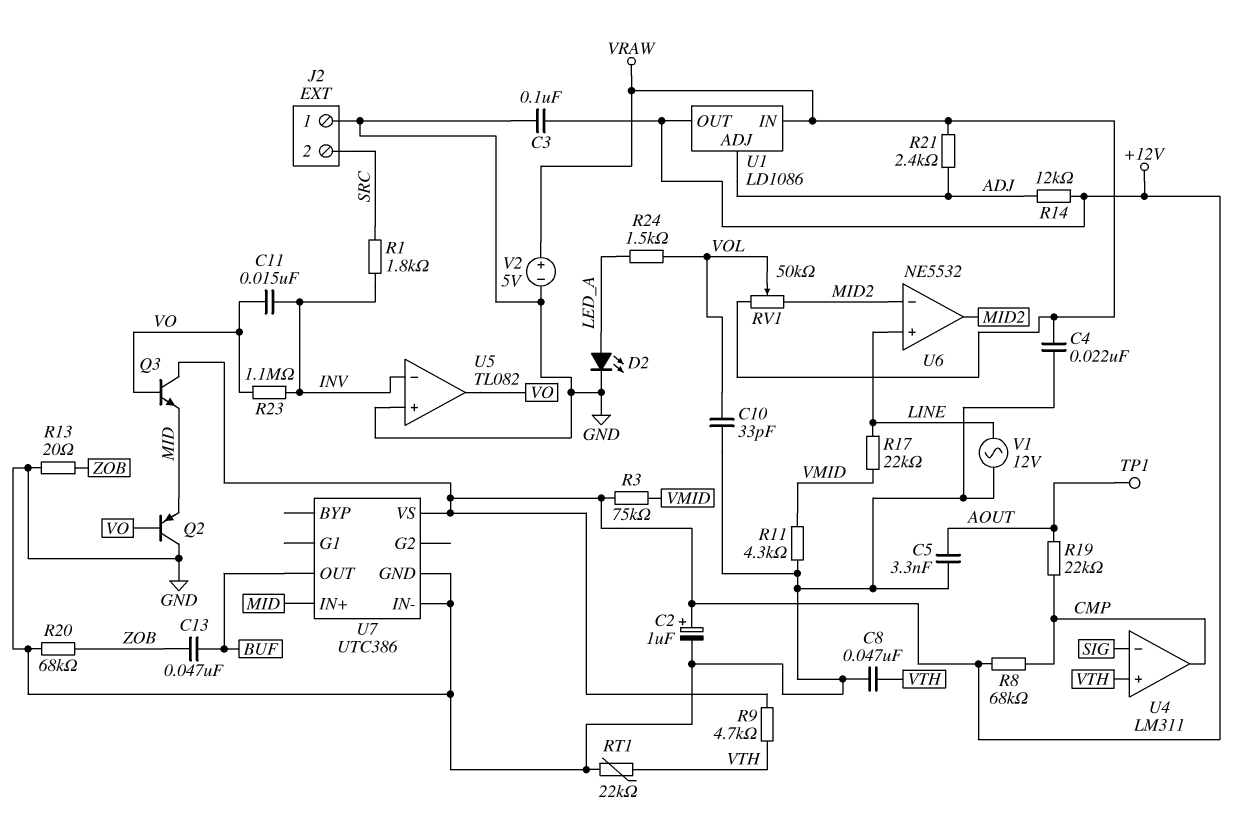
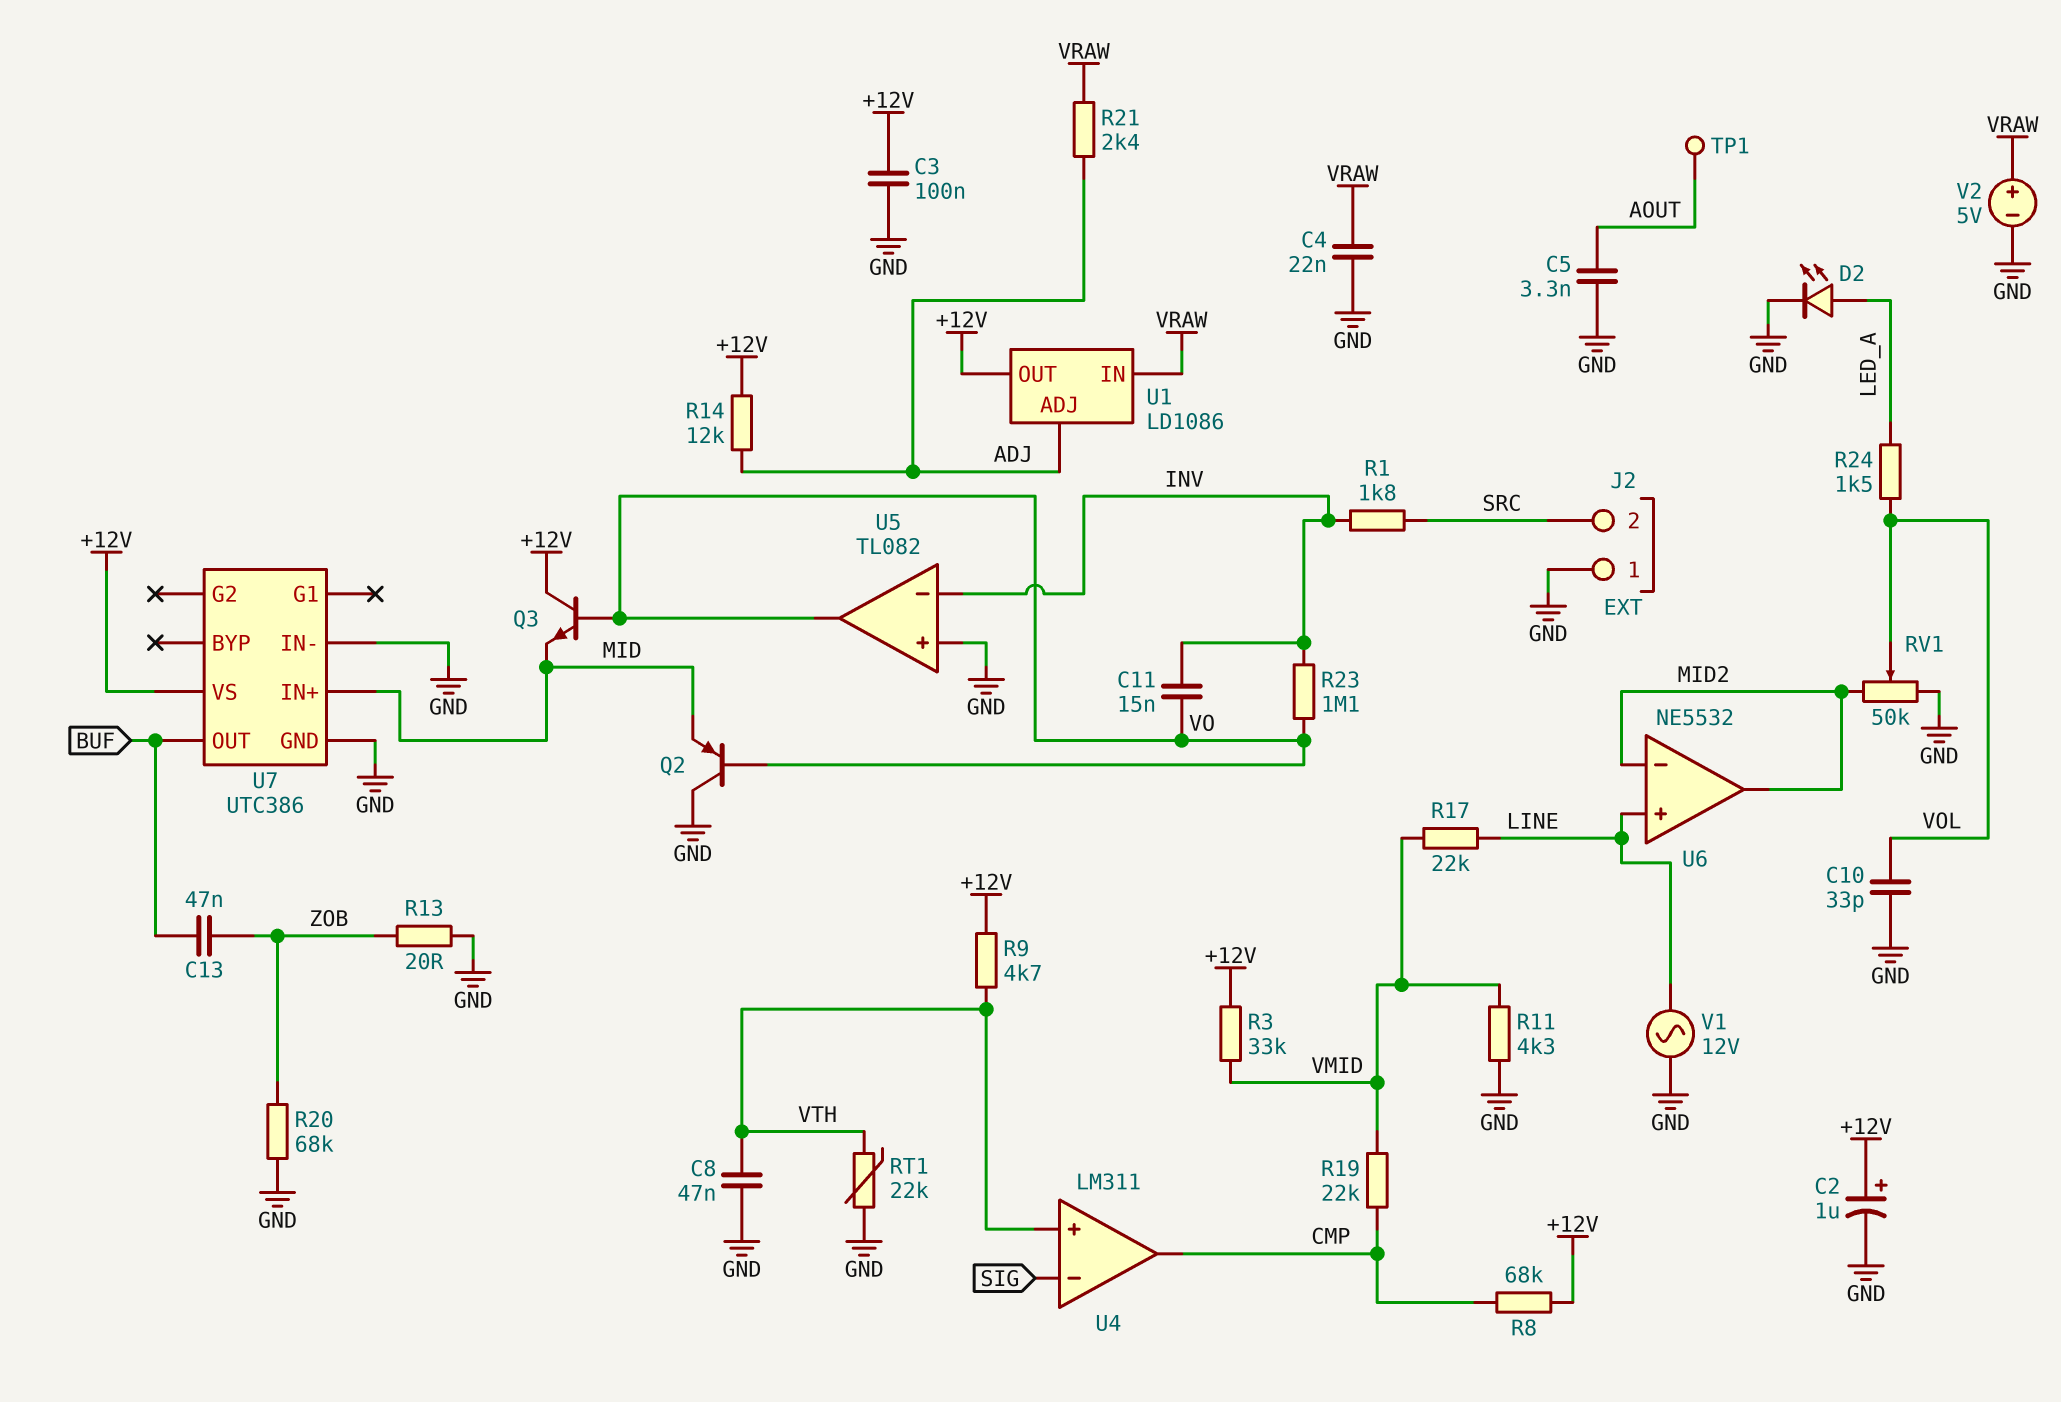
R3: 75k (+12V, VMID) -> 33k (+12V, VMID)
R19: 22k (AOUT, CMP) -> 22k (CMP, VMID)
RV1: 50k (MID2, VRAW, wiper VOL) -> 50k (GND, MID2, wiper VOL)

